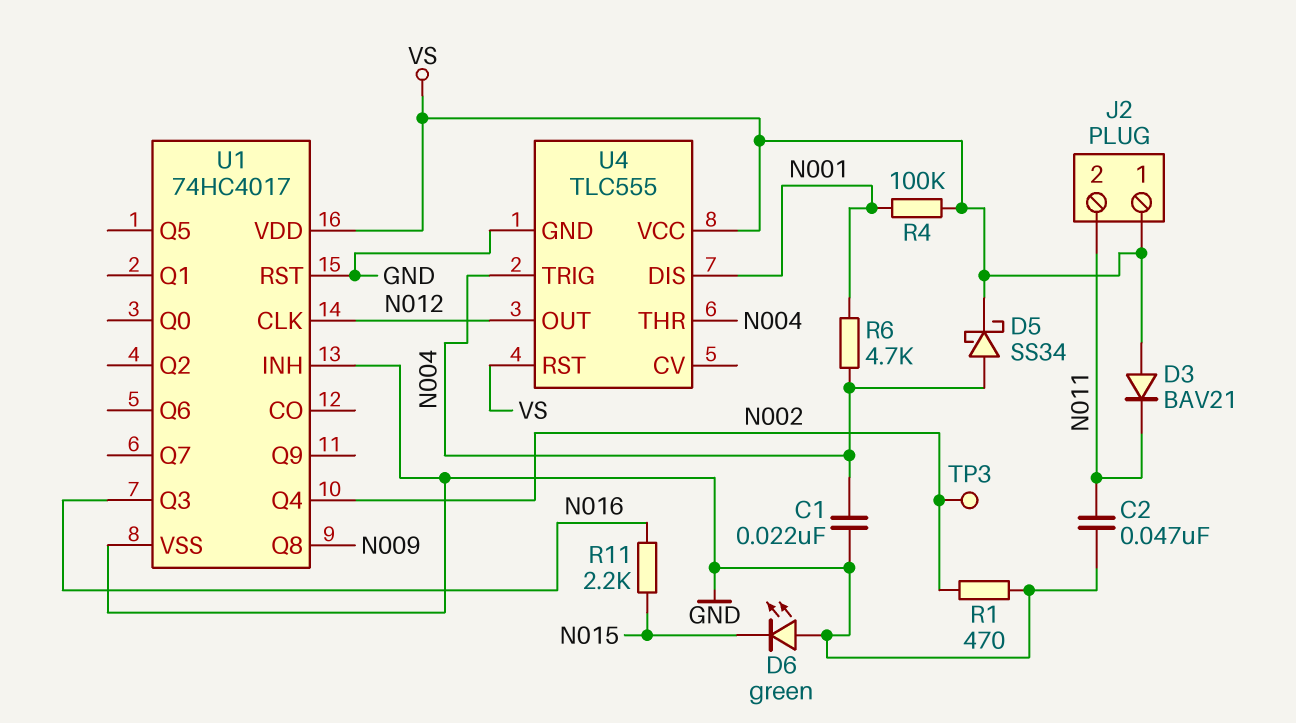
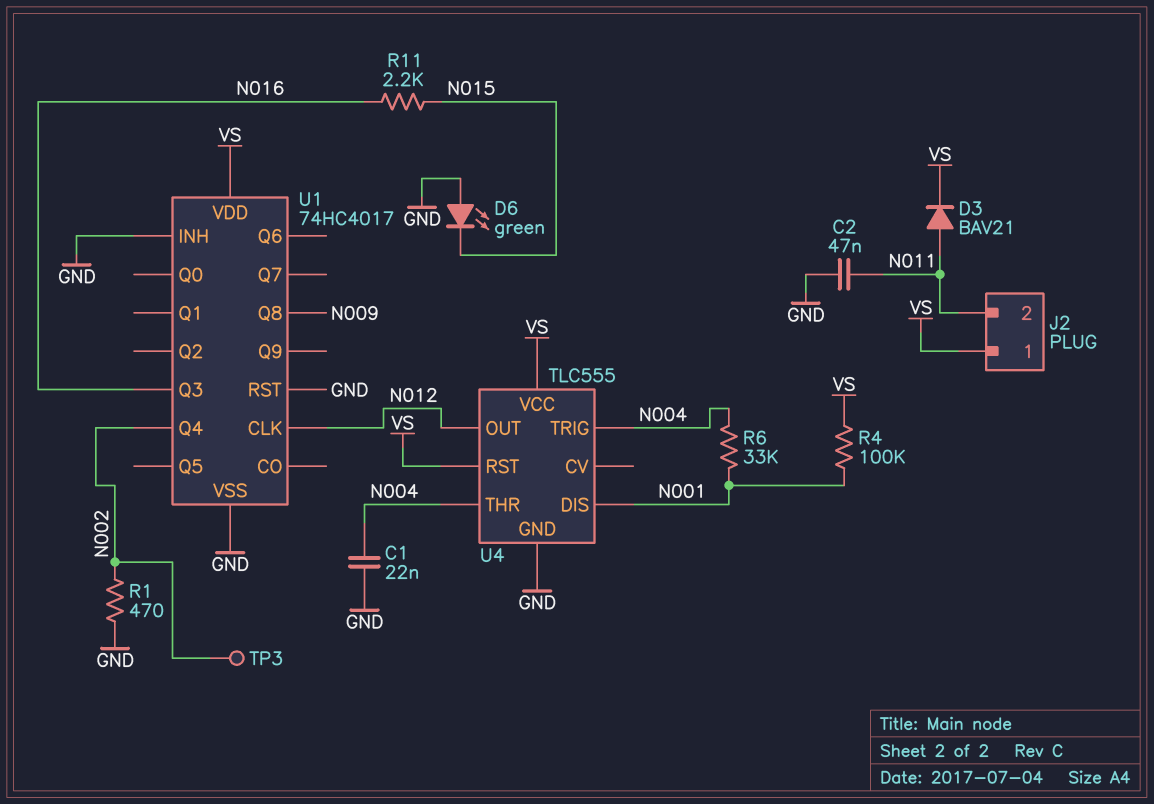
D3: diode BAV21 (A VS, K N011) -> diode BAV21 (A N011, K VS)
D5: schottky SS34 (A N004, K VS) -> none
R6: 4.7k (N001, N004) -> 33k (N001, N004)

